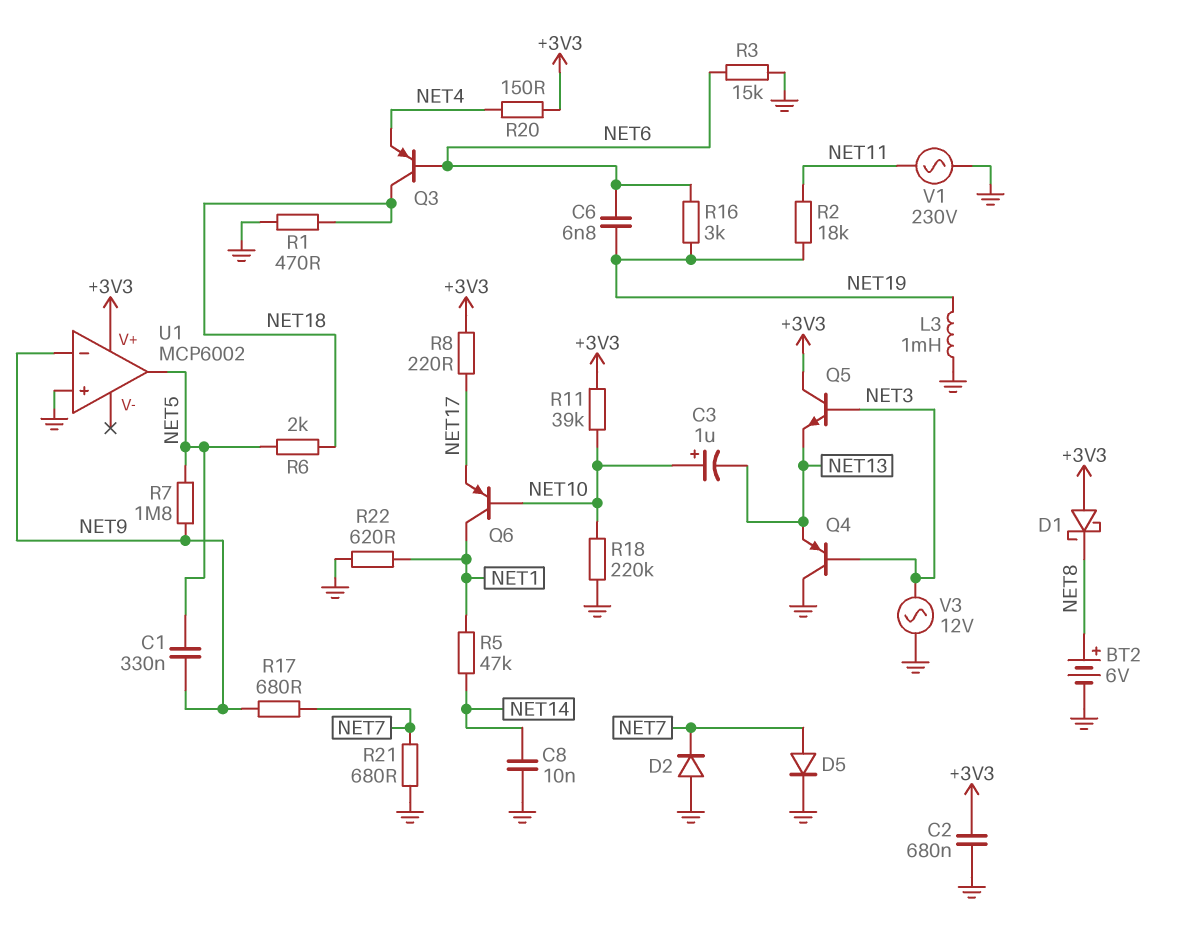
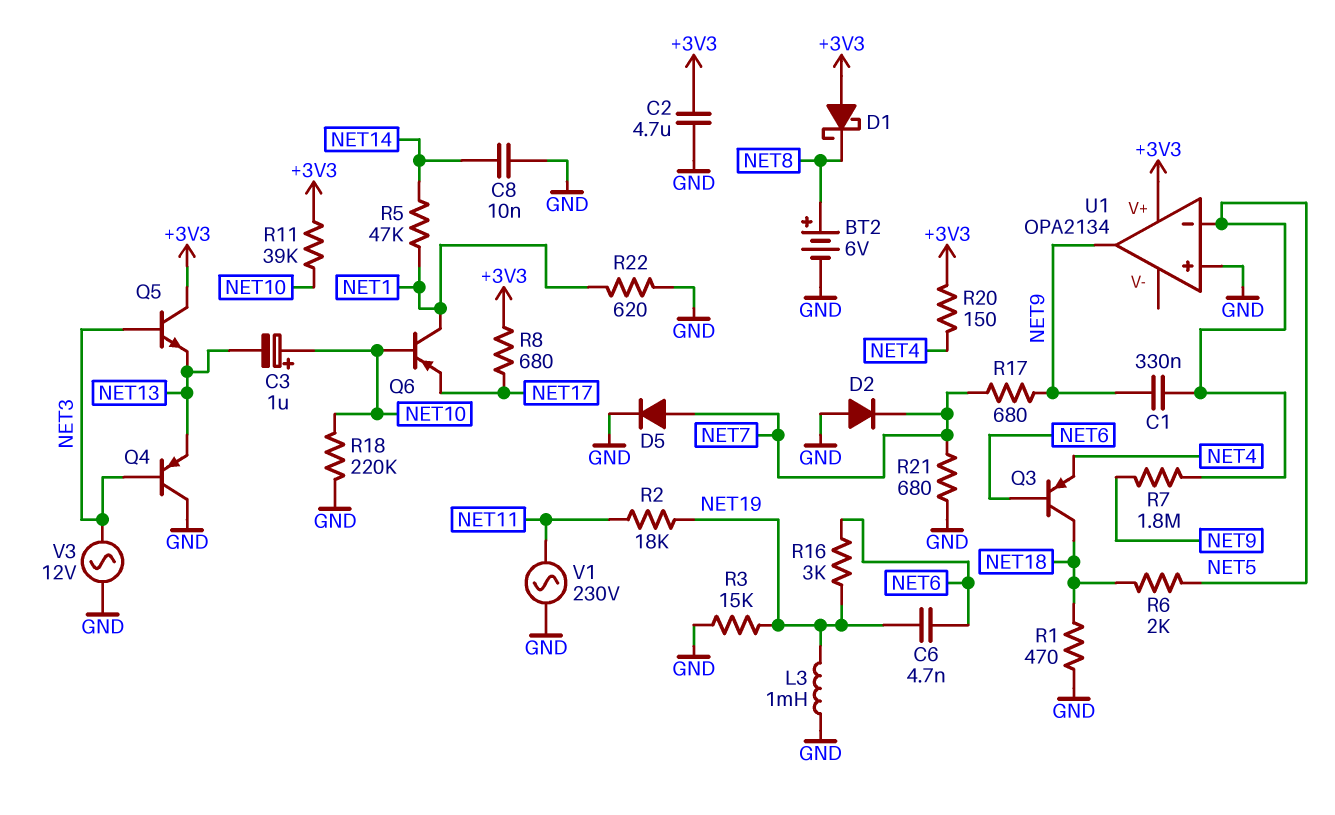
C2: 680nF (+3V3, GND) -> 4.7uF (+3V3, GND)
C6: 6.8nF (NET6, NET19) -> 4.7nF (NET6, NET19)
R3: 15k (GND, NET6) -> 15k (GND, NET19)
R8: 220 (+3V3, NET17) -> 680 (+3V3, NET17)
U1: MCP6002 -> OPA2134
U1 pin in-: NET9 -> NET5
U1 pin out: NET5 -> NET9

